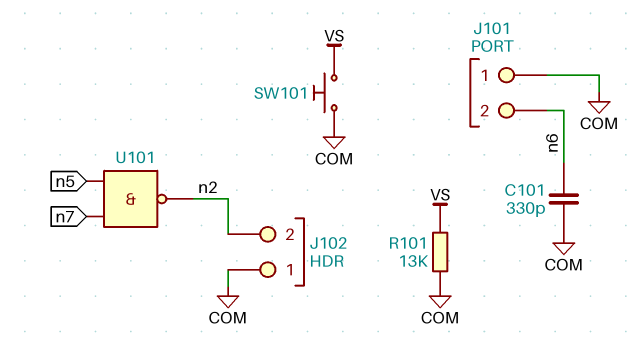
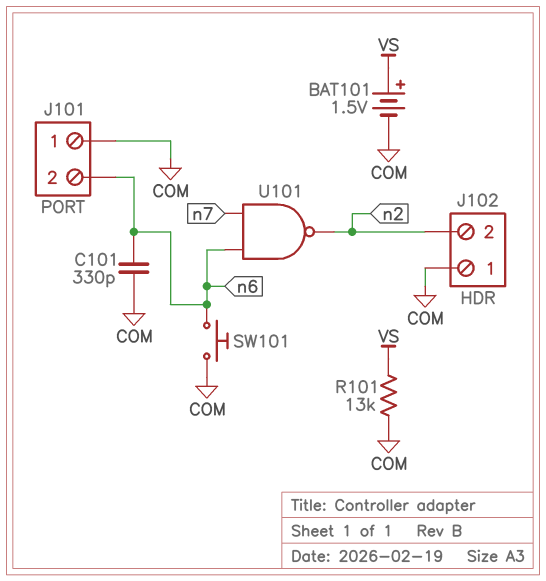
BAT101: none -> 1.5V (plus VS, minus COM)
SW101: button (COM, VS) -> button (COM, n6)
U101: NAND (in n5, in n7, out n2) -> NAND (in n6, in n7, out n2)

